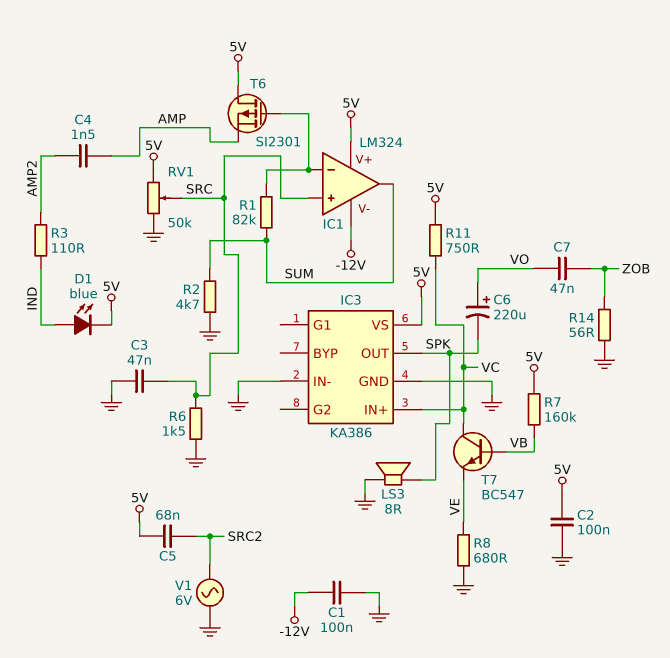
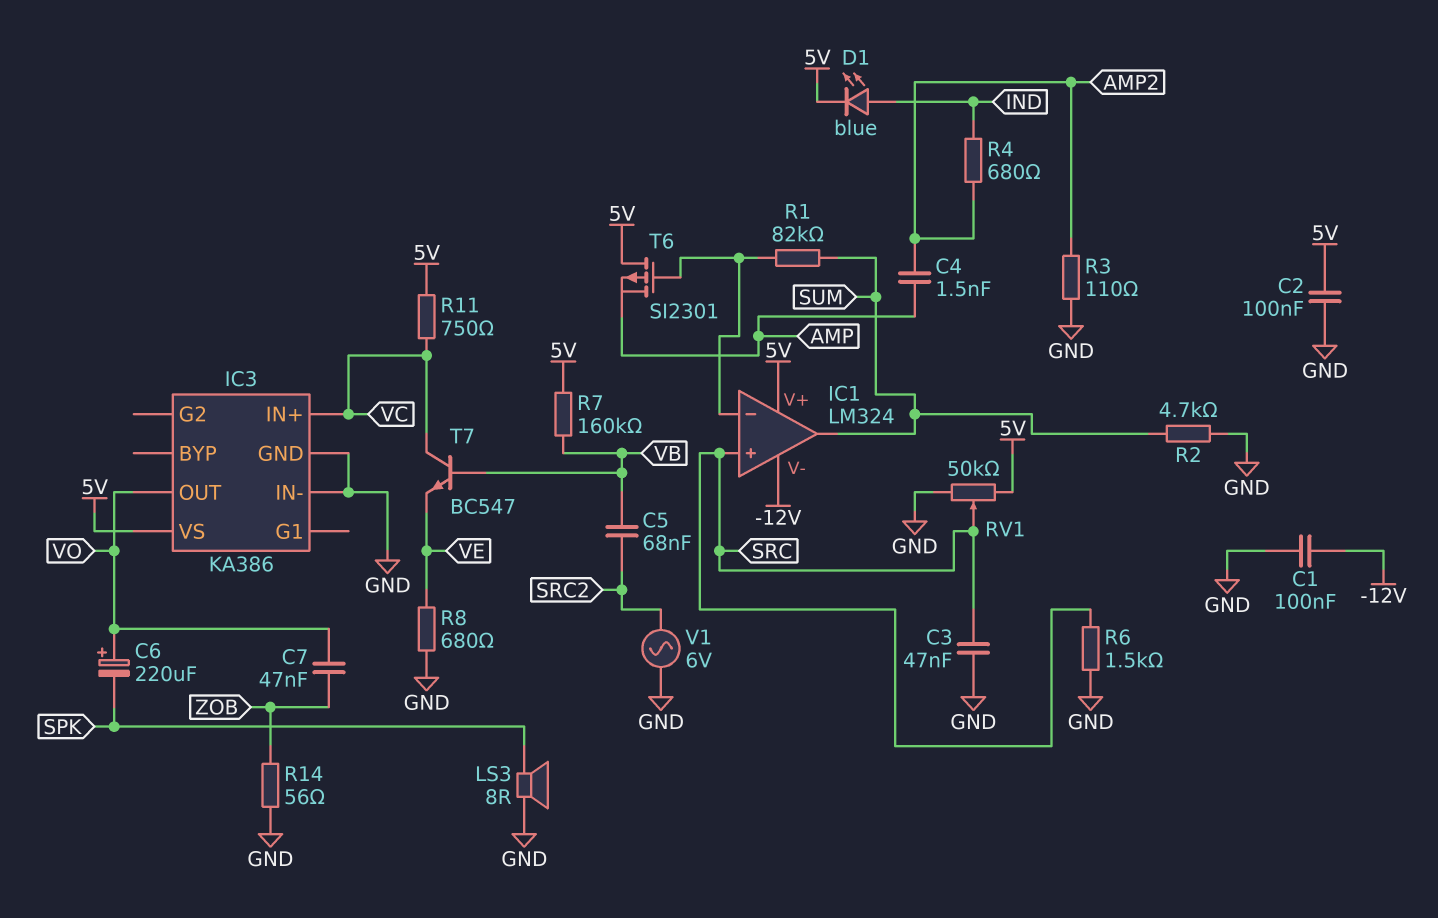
C5: 68nF (5V, SRC2) -> 68nF (SRC2, VB)
IC3 pin OUT: SPK -> VO
R3: 110 (AMP2, IND) -> 110 (AMP2, GND)
R4: none -> 680 (AMP2, IND)

